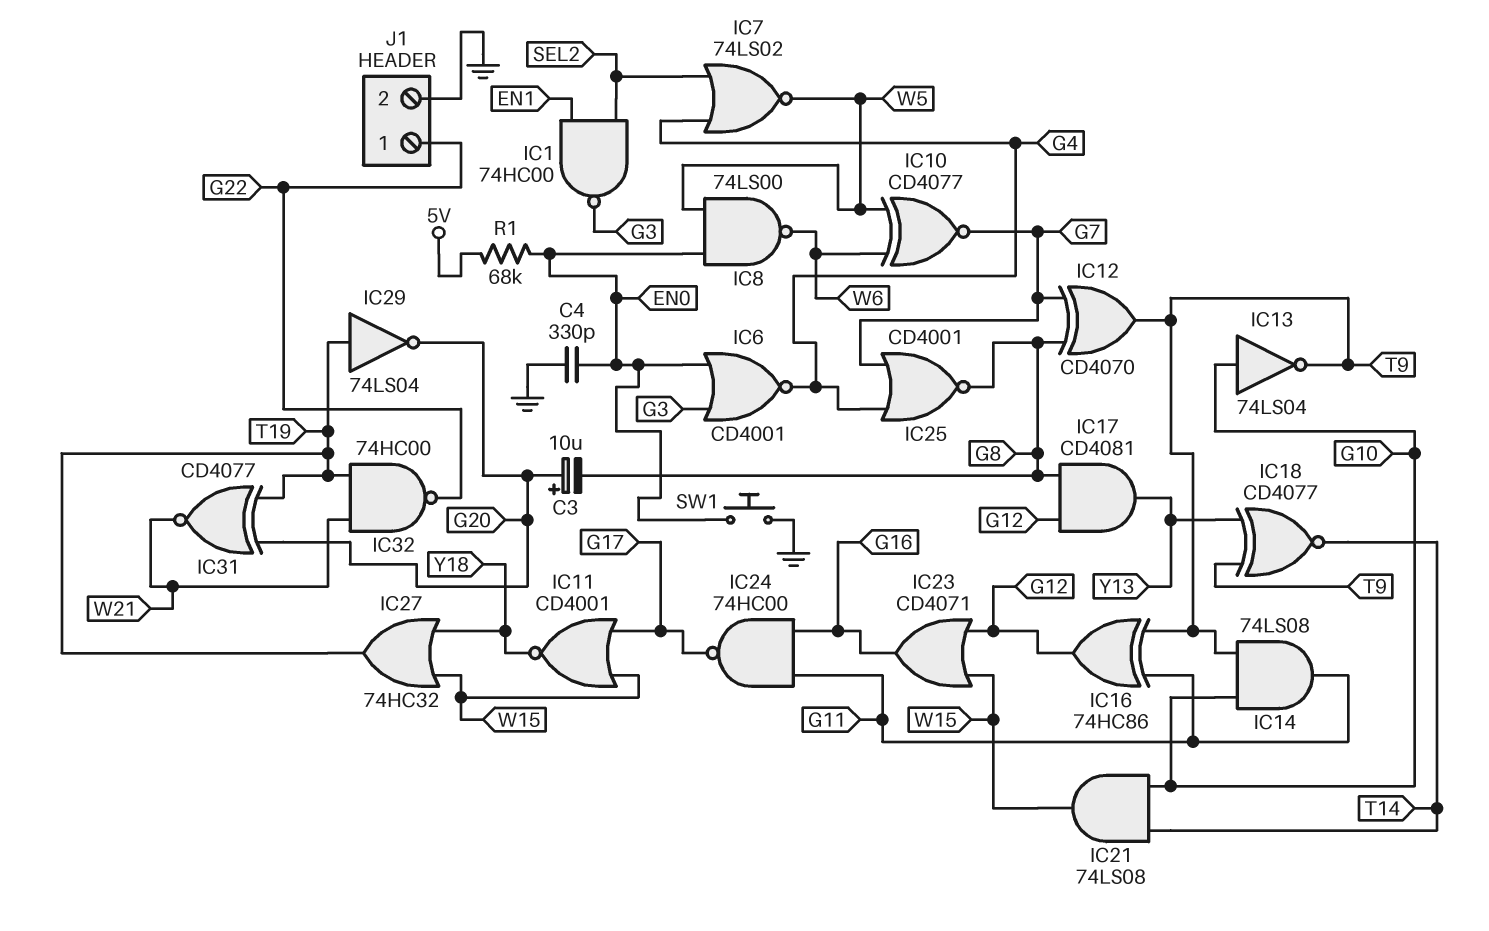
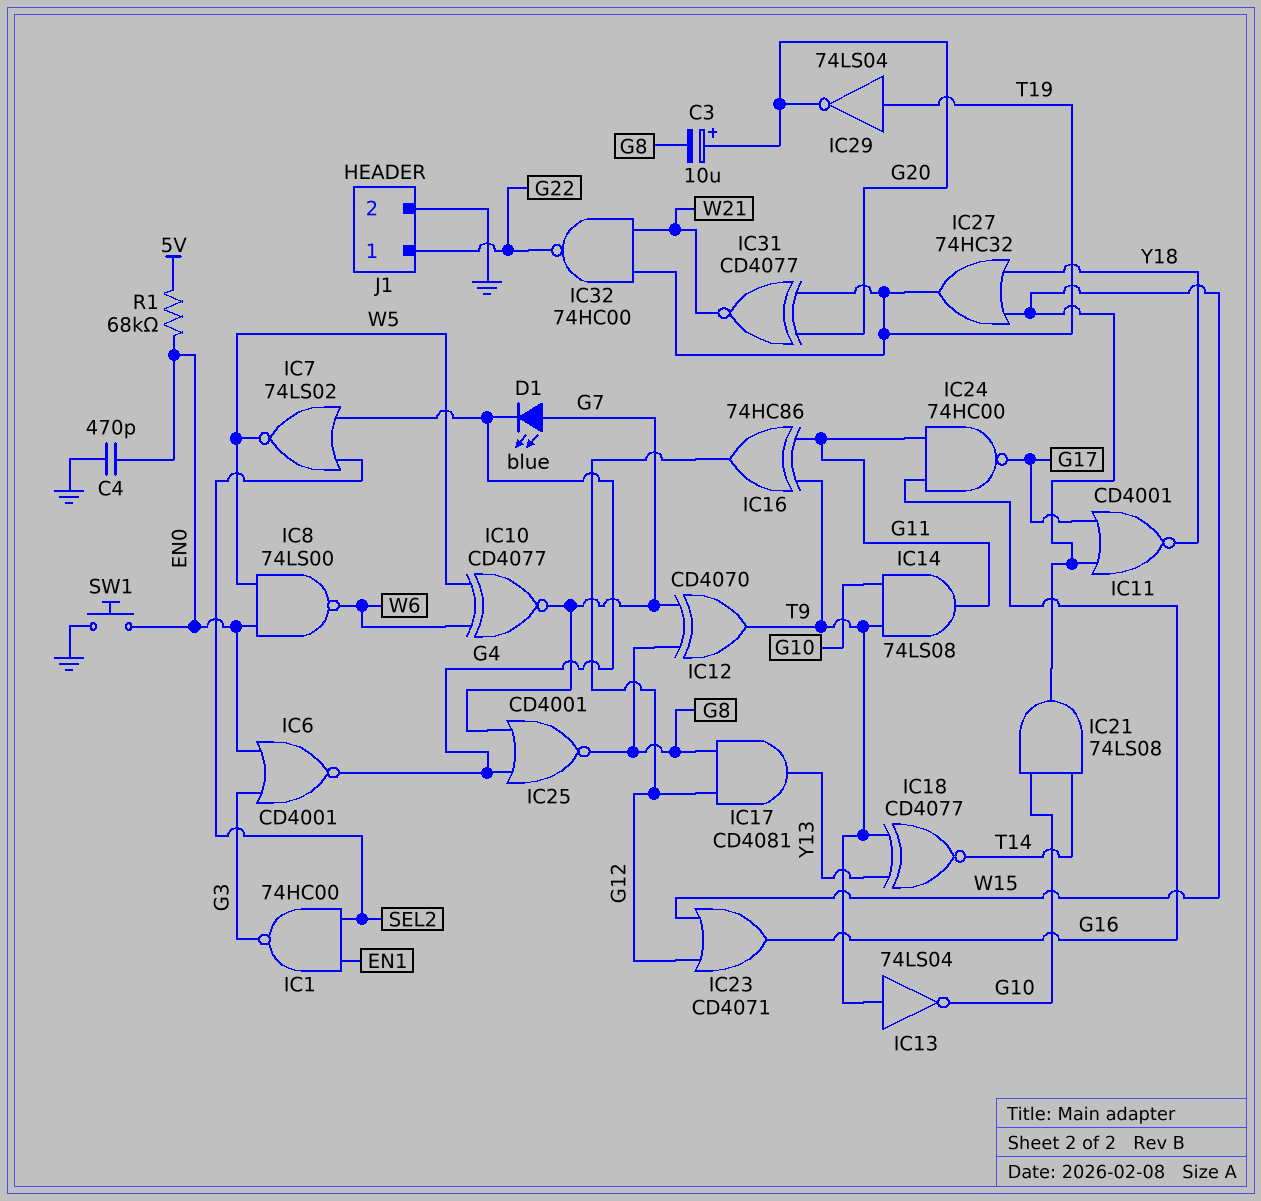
C4: 330pF (EN0, GND) -> 470pF (EN0, GND)
D1: none -> LED blue (A G7, K G4)
IC13: NOT 74LS04 (in G10, out T9) -> NOT 74LS04 (in T9, out G10)

